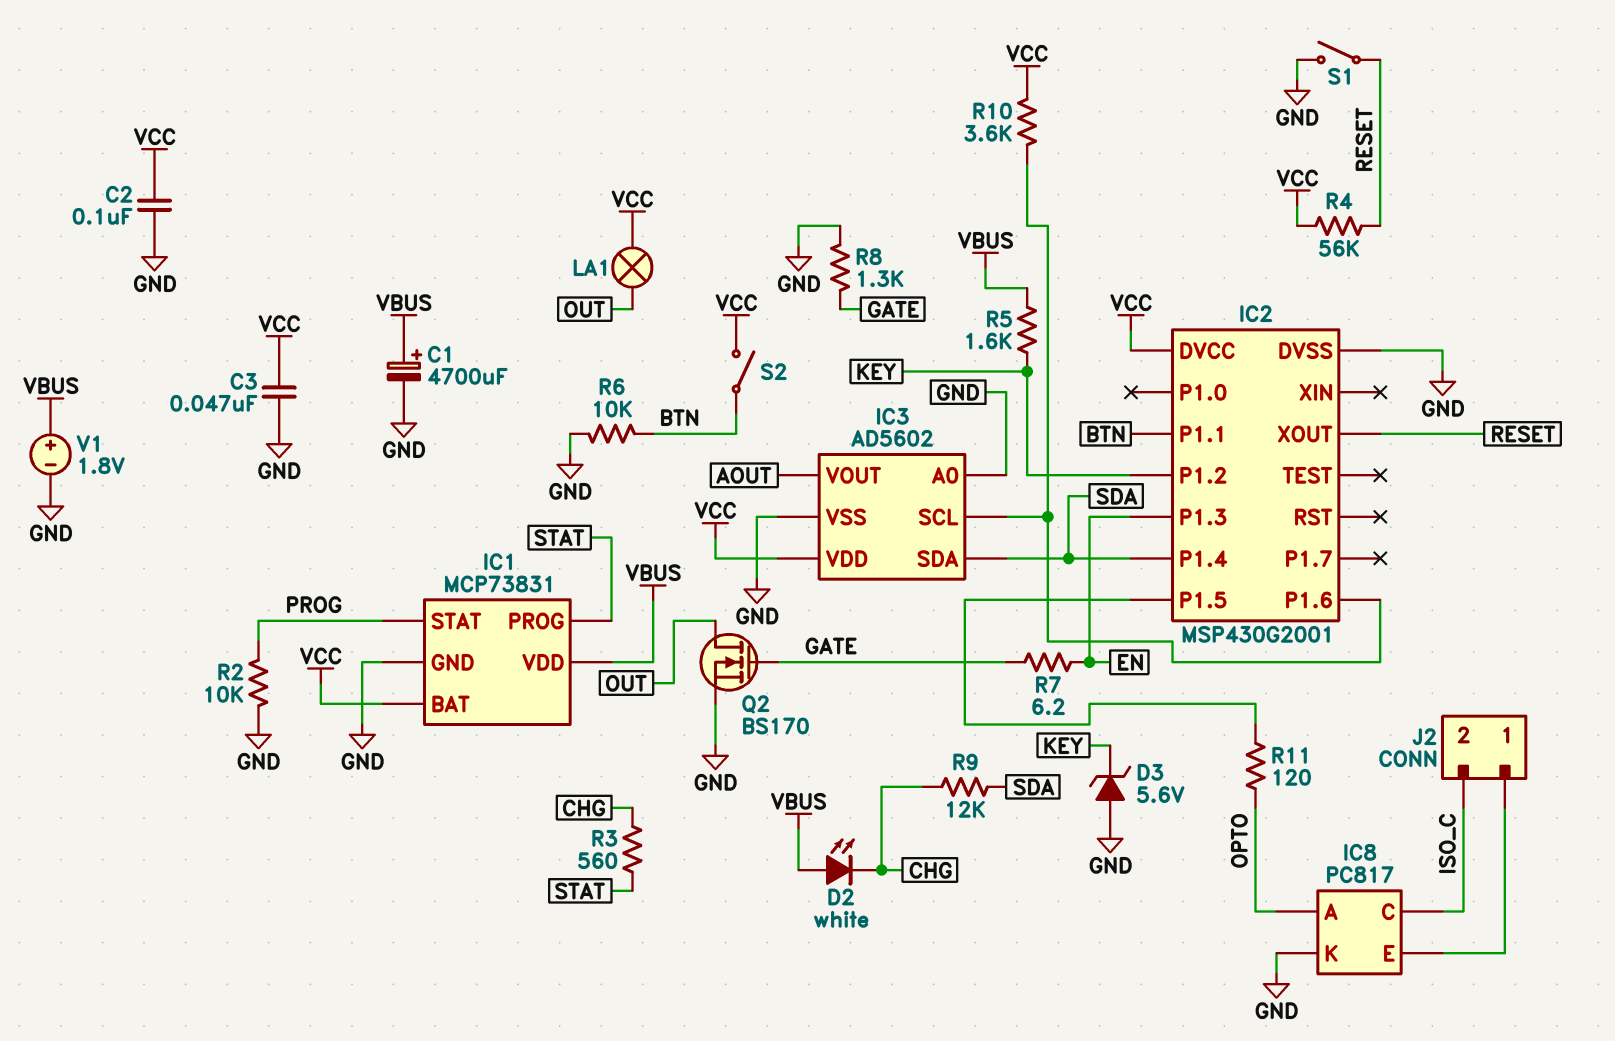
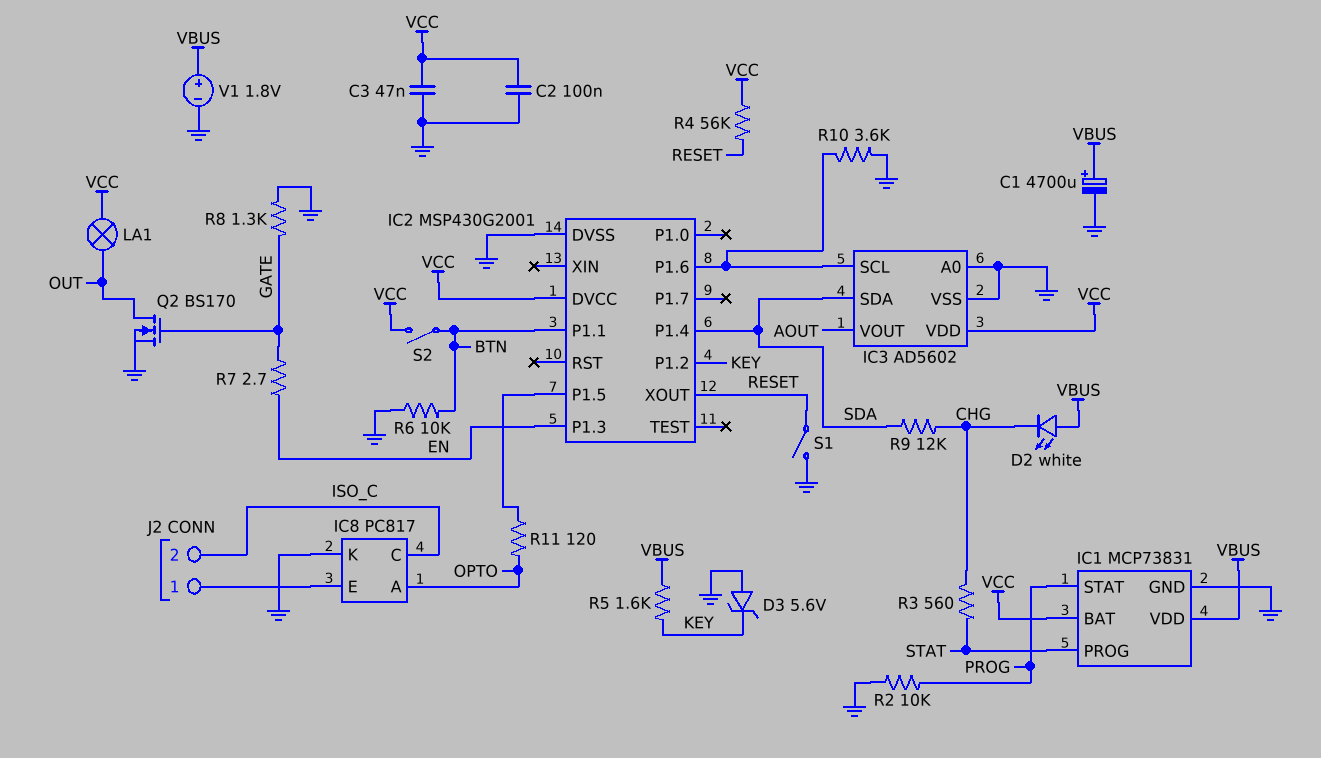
R7: 6.2 (EN, GATE) -> 2.7 (EN, GATE)
R10: 3.6k (IC2/P1.6, VCC) -> 3.6k (GND, IC2/P1.6)

